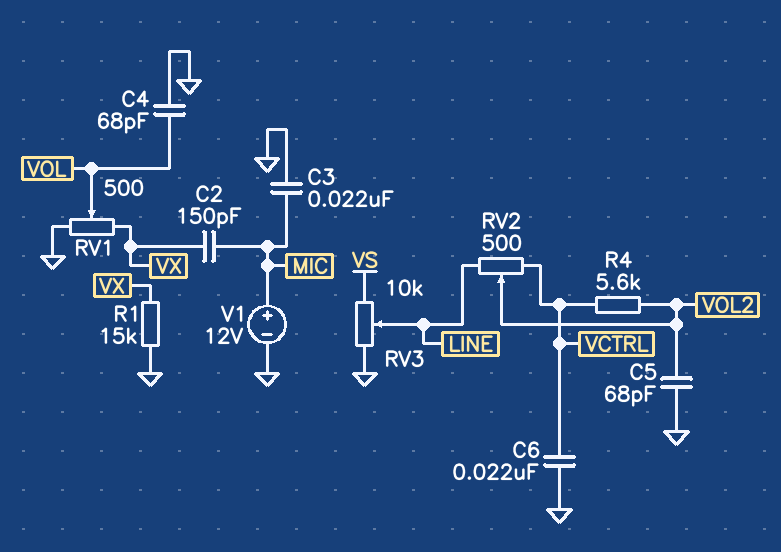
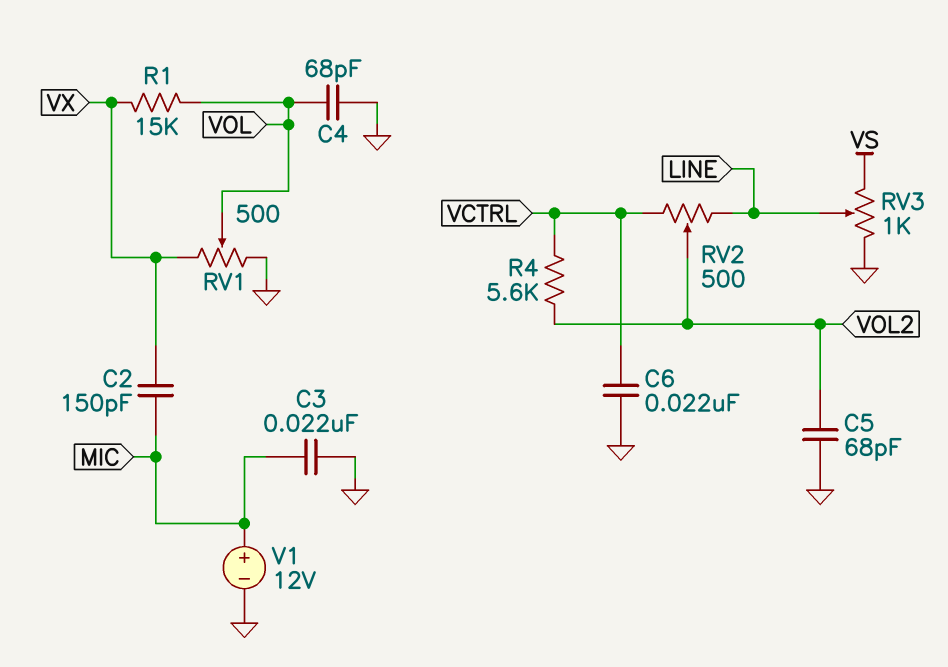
R1: 15k (GND, VX) -> 15k (VOL, VX)
RV3: 10k (GND, VS, wiper LINE) -> 1k (GND, VS, wiper LINE)

